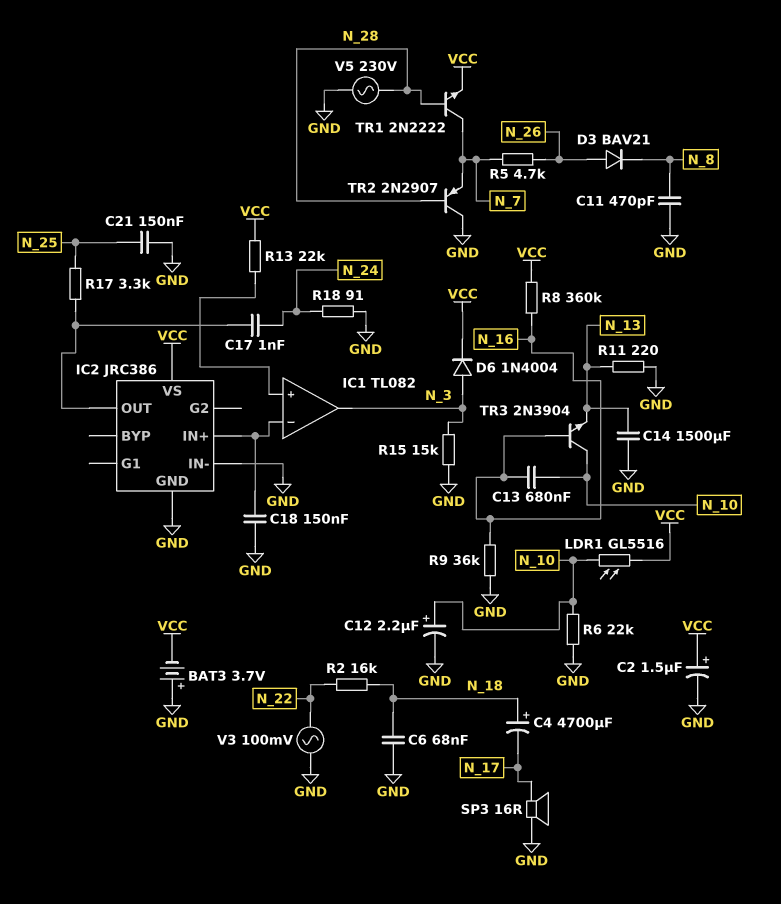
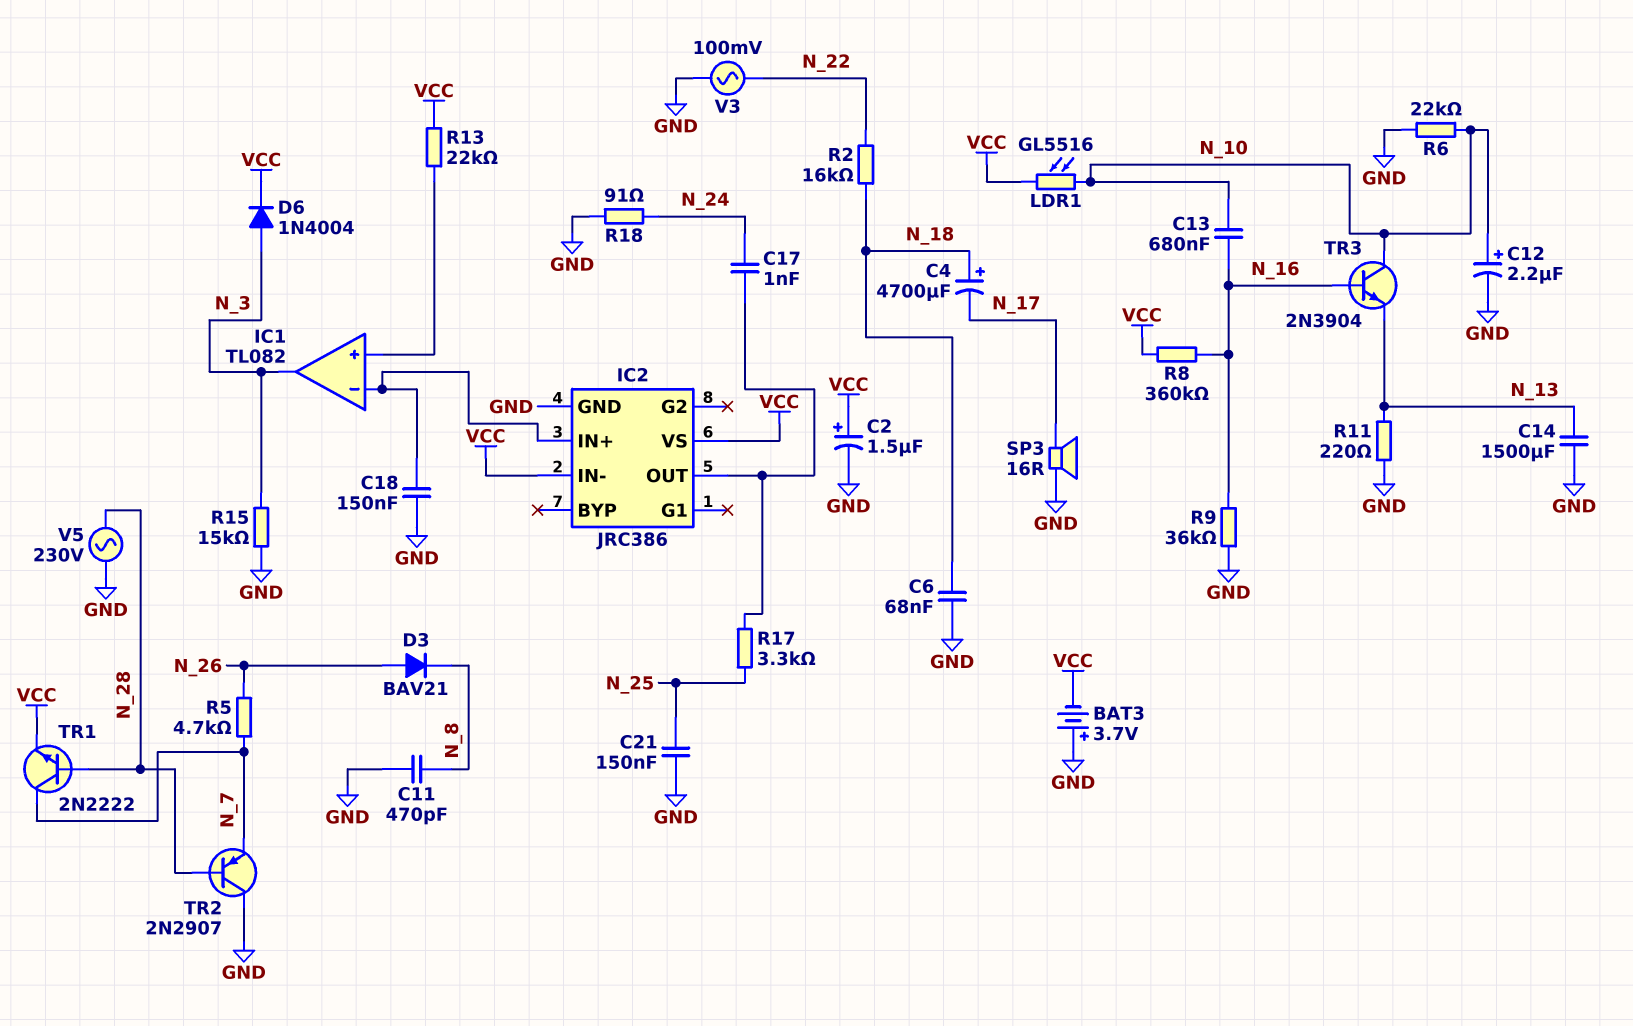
IC2 pin IN-: GND -> VCC

